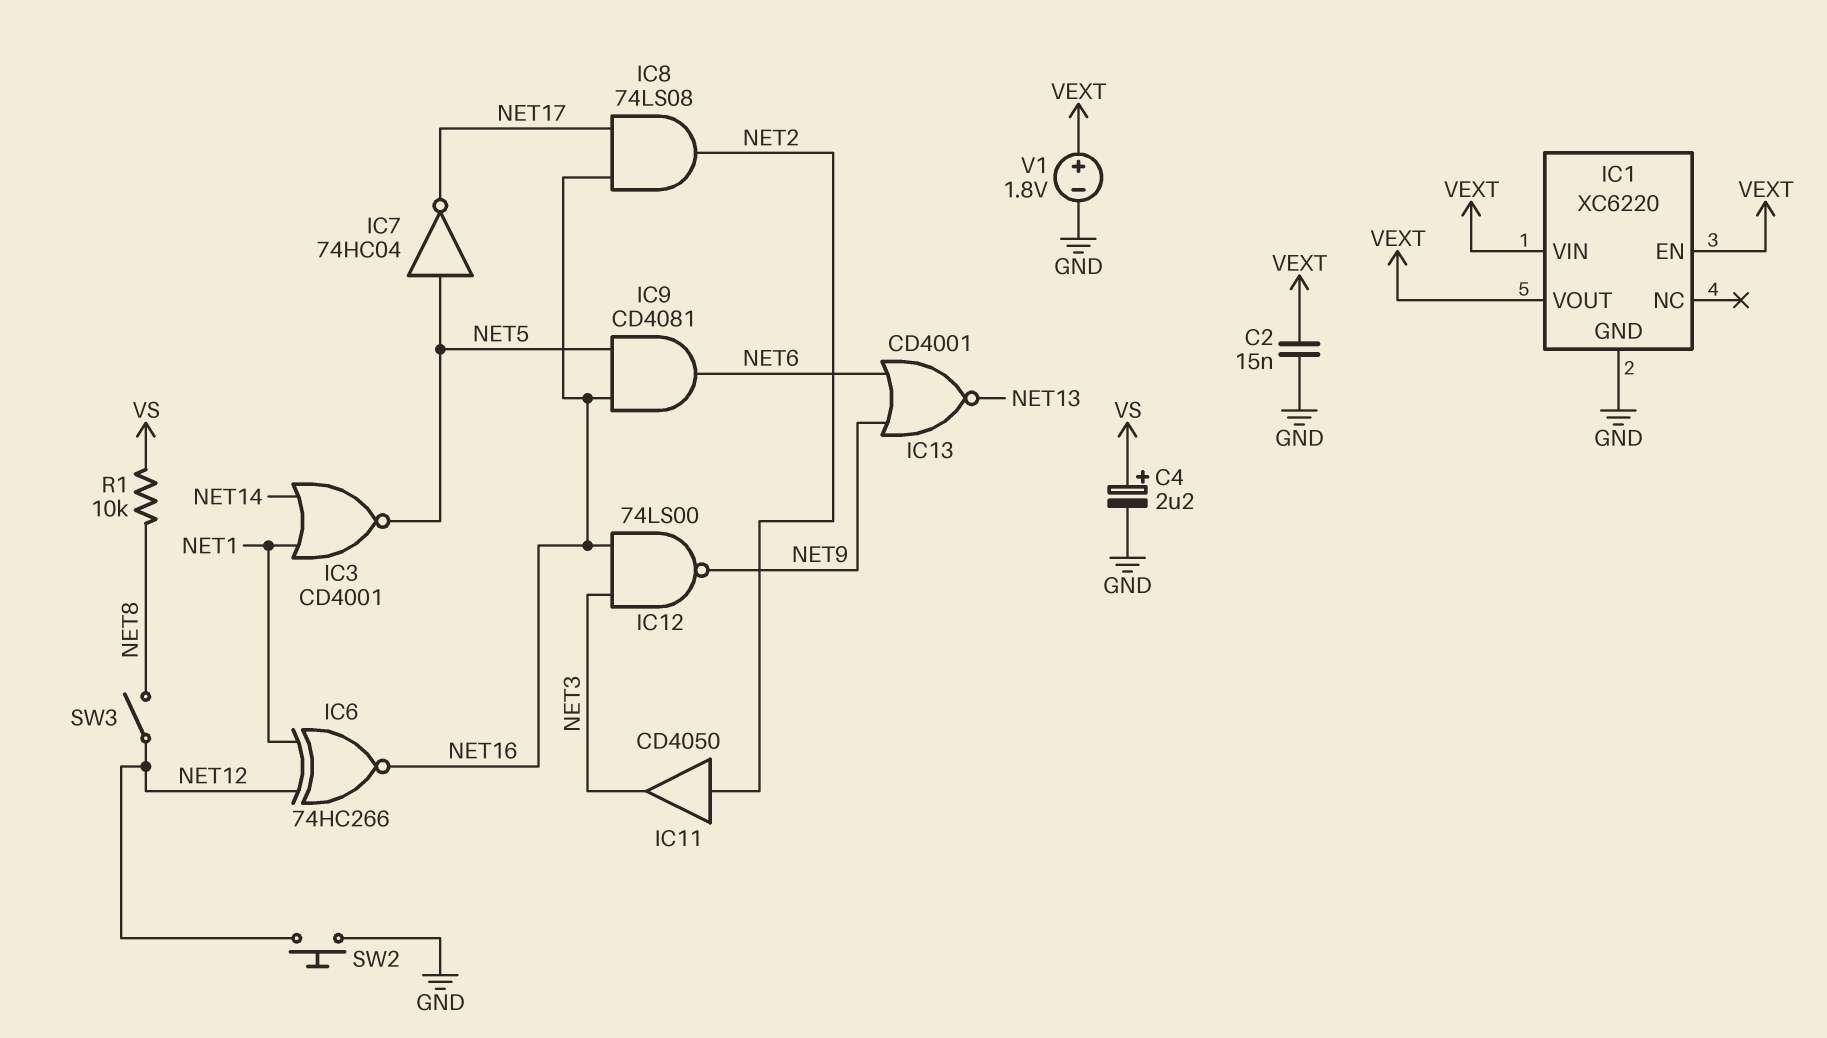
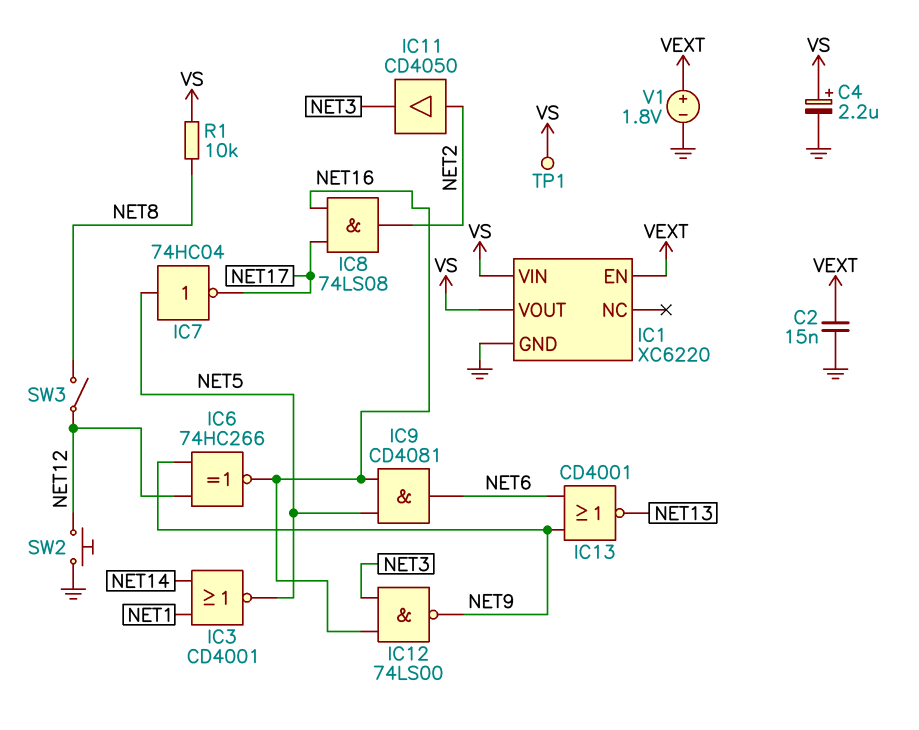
IC1 pin VIN: VEXT -> VS
IC1 pin VOUT: VEXT -> VS
IC6: XNOR 74HC266 (in NET1, in NET12, out NET16) -> XNOR 74HC266 (in NET9, in NET12, out NET16)
TP1: none -> test point (VS)

